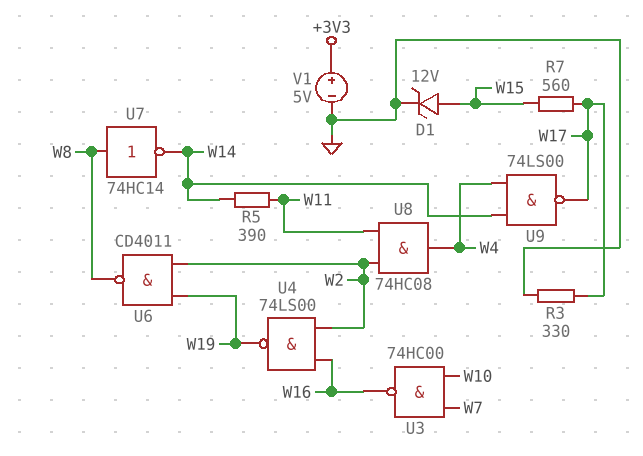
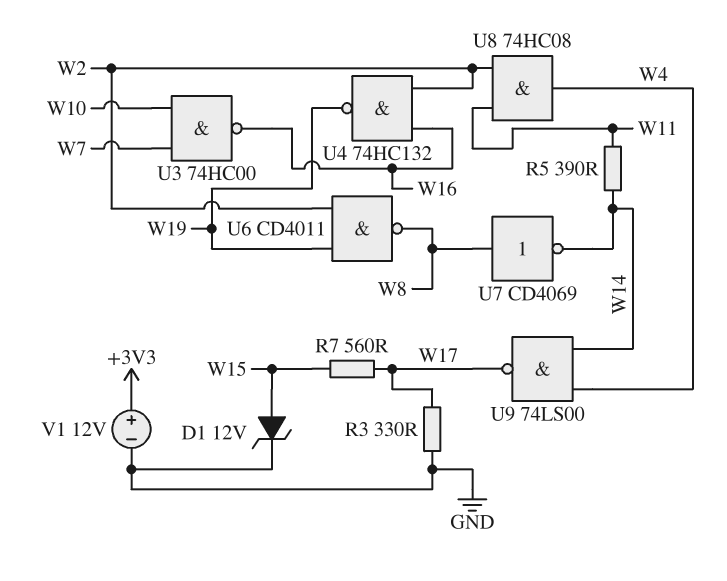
U4: NAND 74LS00 (in W2, in W16, out W19) -> NAND 74HC132 (in W2, in W16, out W19)
U7: NOT 74HC14 (in W8, out W14) -> NOT CD4069 (in W8, out W14)
V1: 5V (plus +3V3, minus GND) -> 12V (plus +3V3, minus GND)

